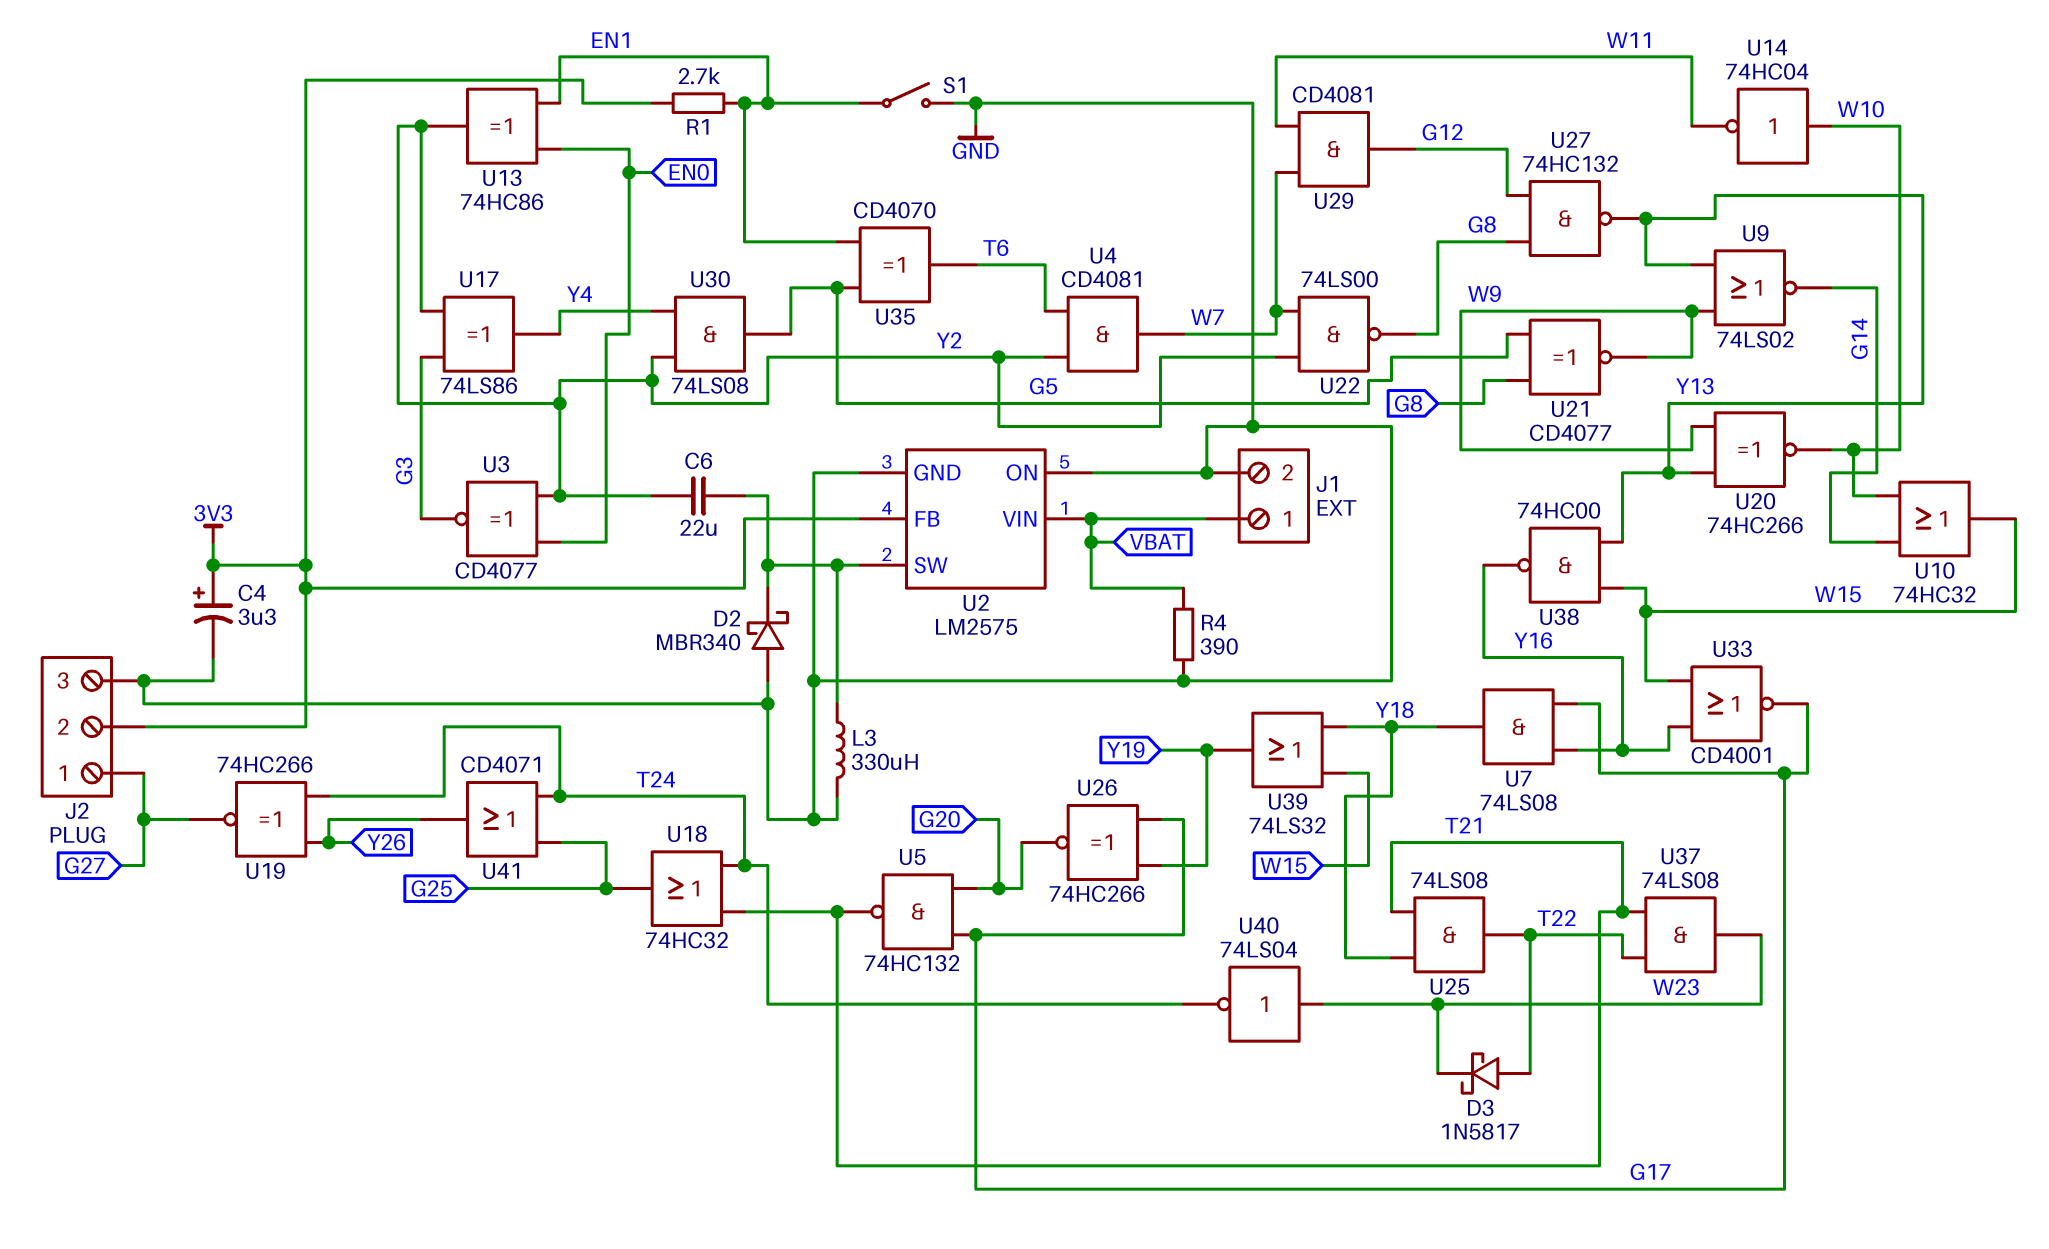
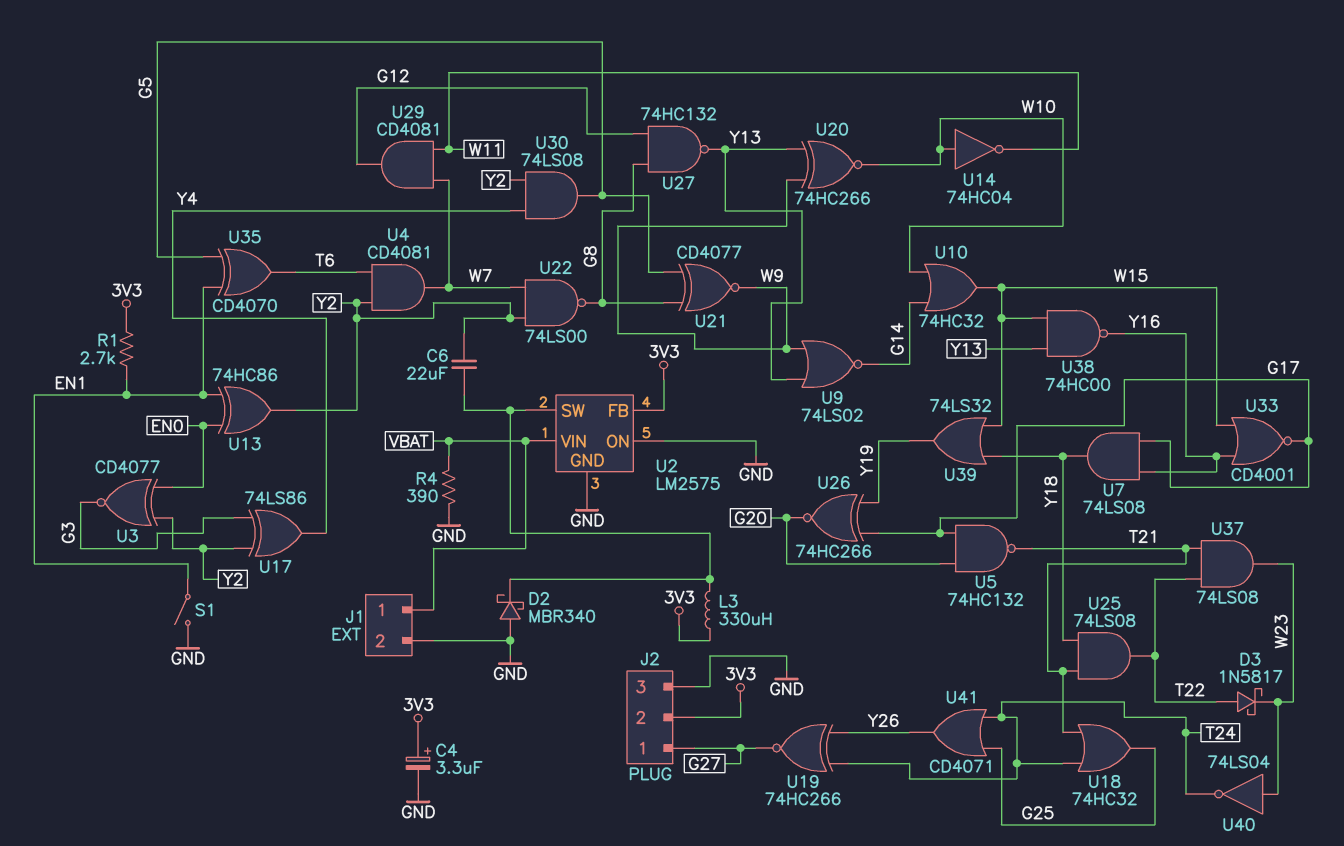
L3: 330uH (GND, U2/SW) -> 330uH (3V3, U2/SW)

